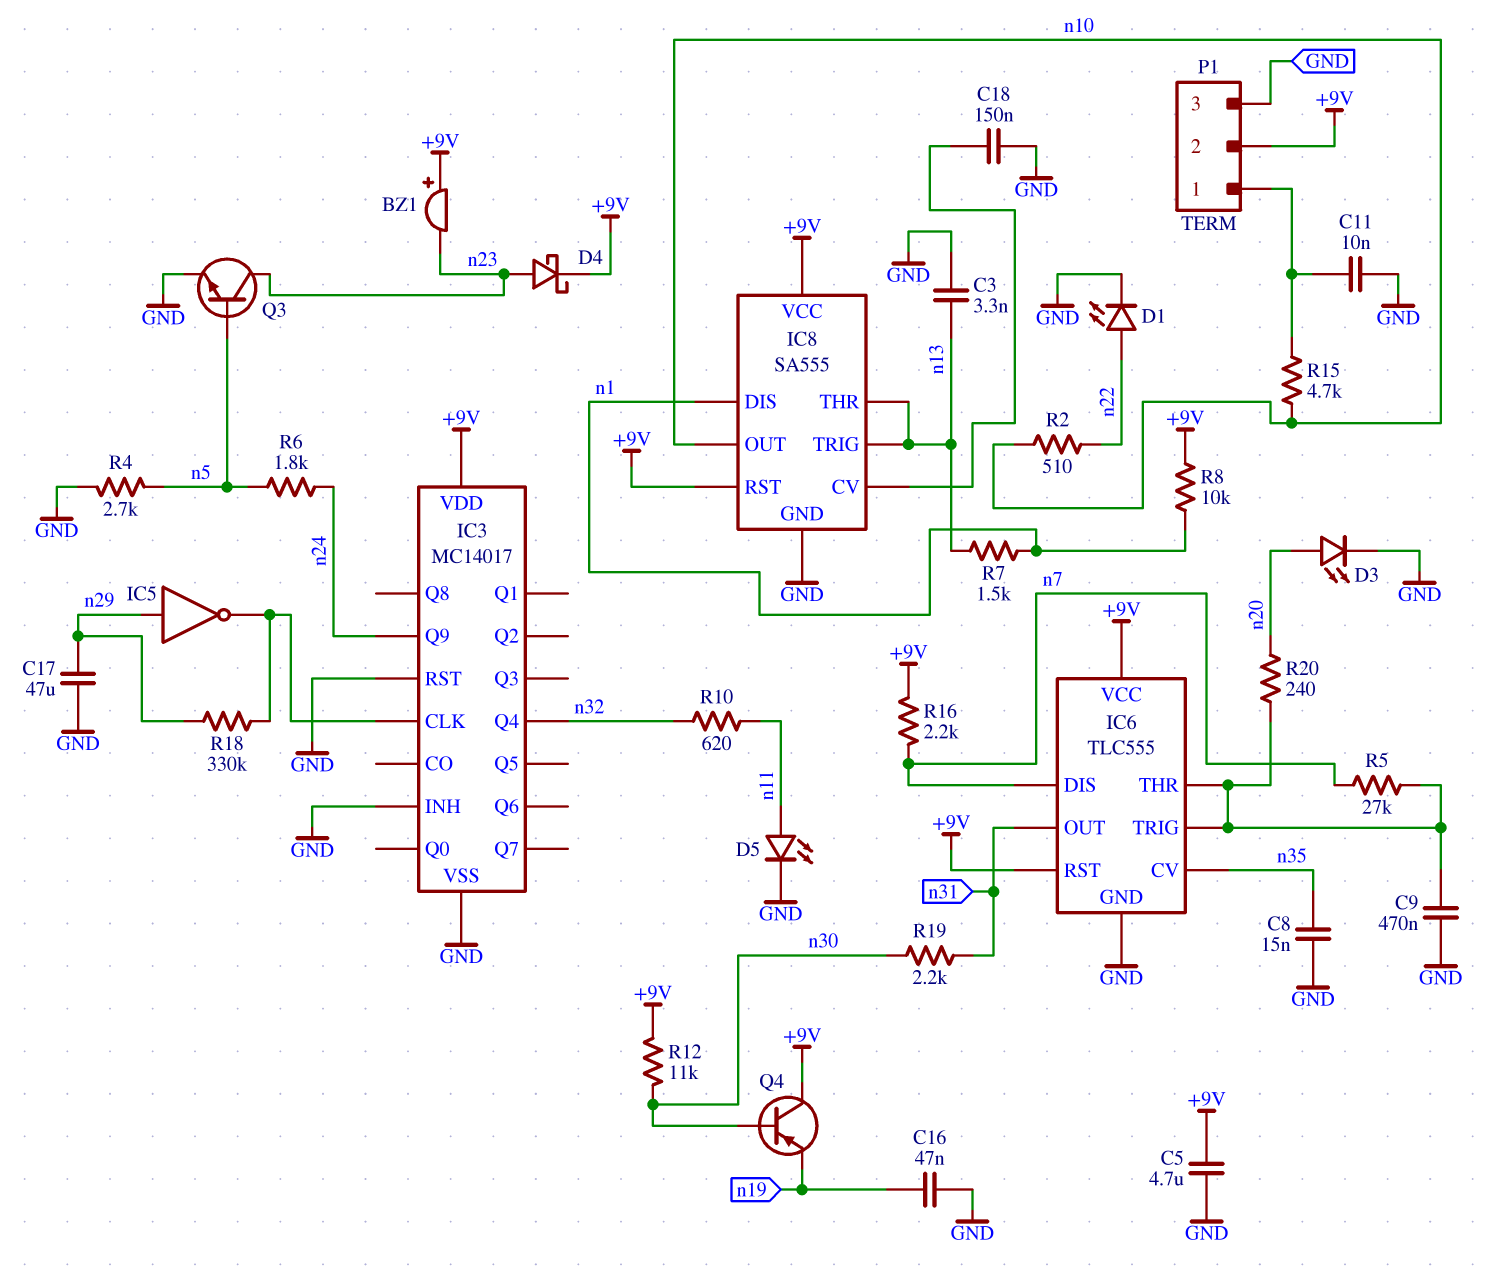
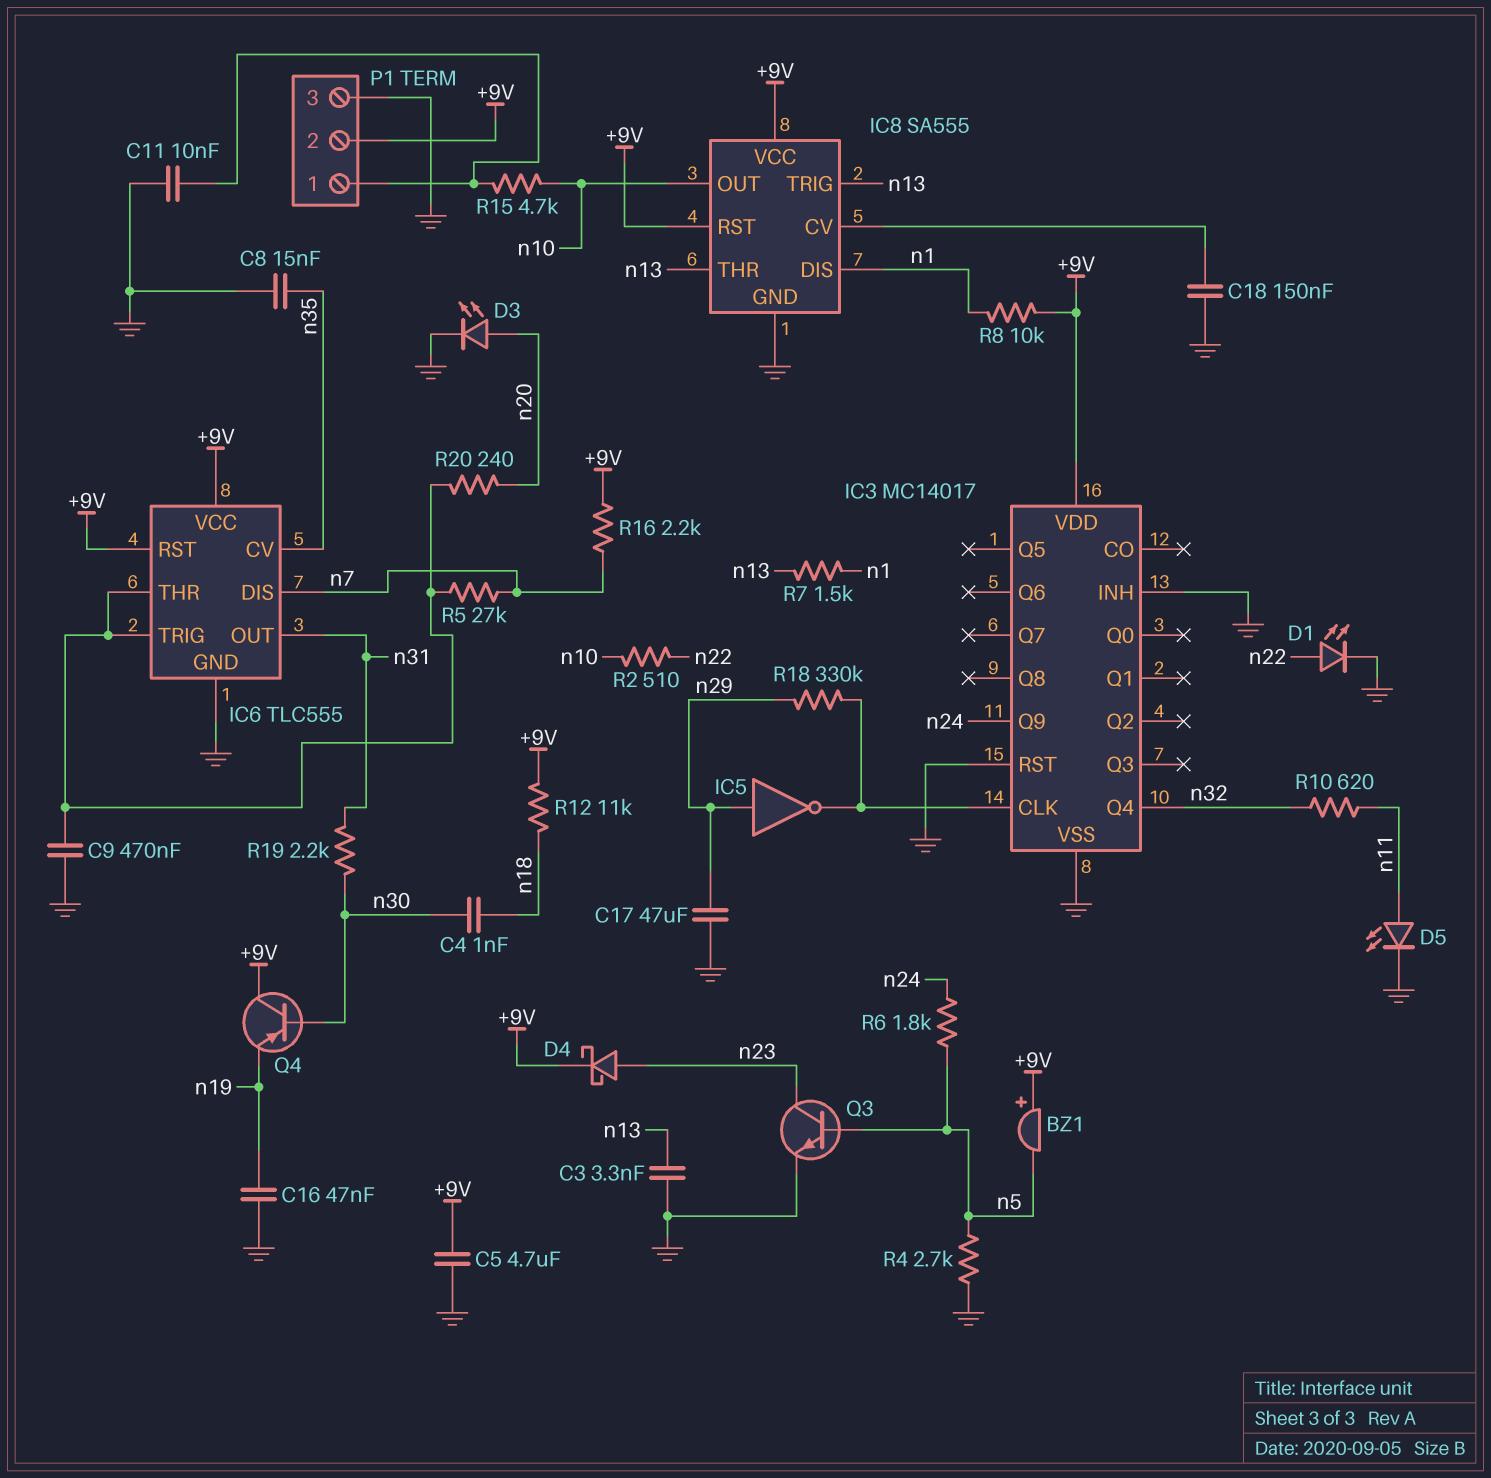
BZ1: buzzer (plus +9V, minus n23) -> buzzer (plus +9V, minus n5)
C4: none -> 1nF (n18, n30)
R12: 11k (+9V, n30) -> 11k (+9V, n18)

